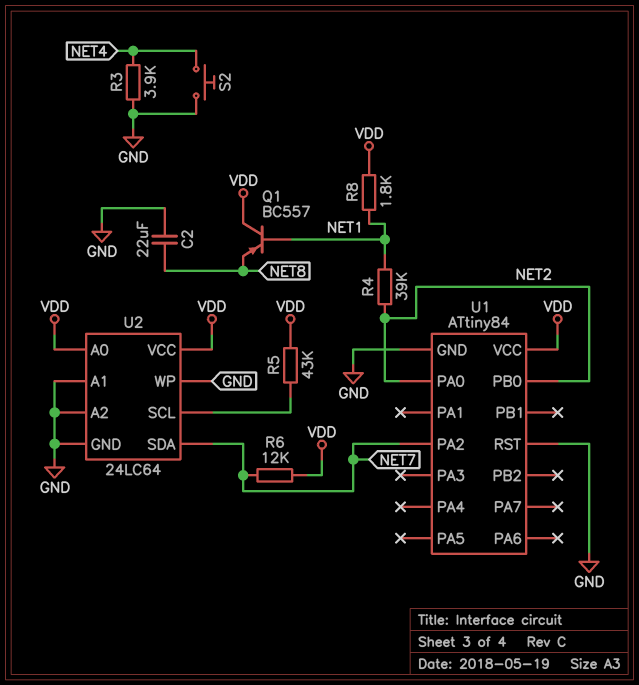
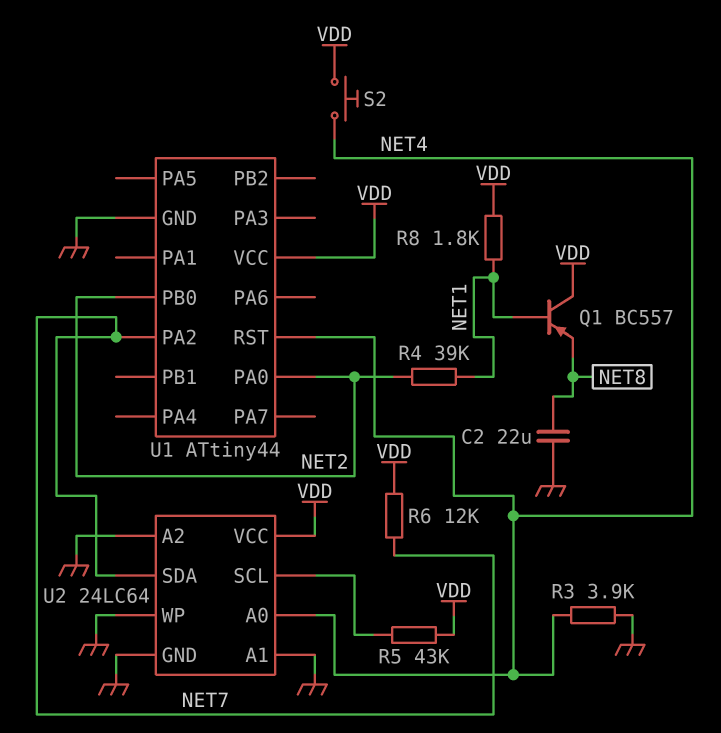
S2: button (GND, NET4) -> button (NET4, VDD)
U1: ATtiny84 -> ATtiny44
U1 pin RST: GND -> NET4
U2 pin A0: VDD -> NET4

